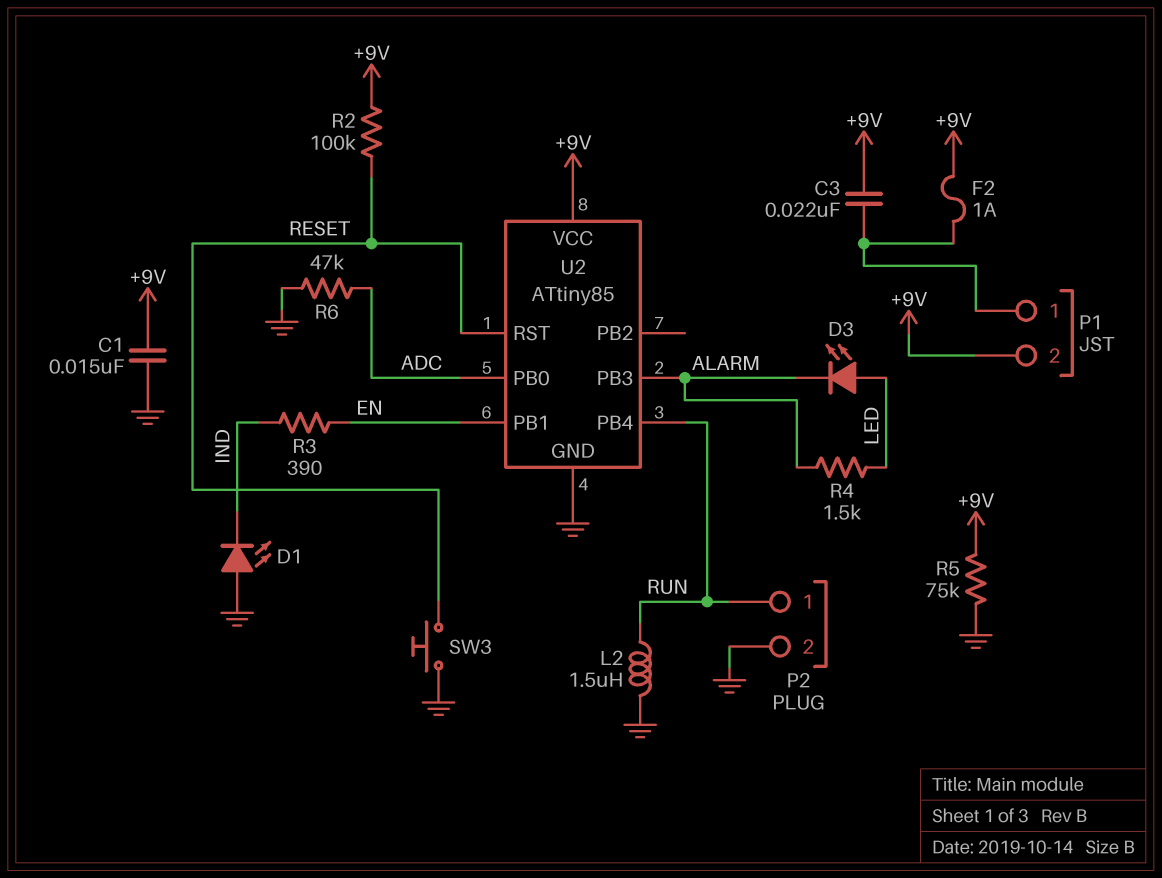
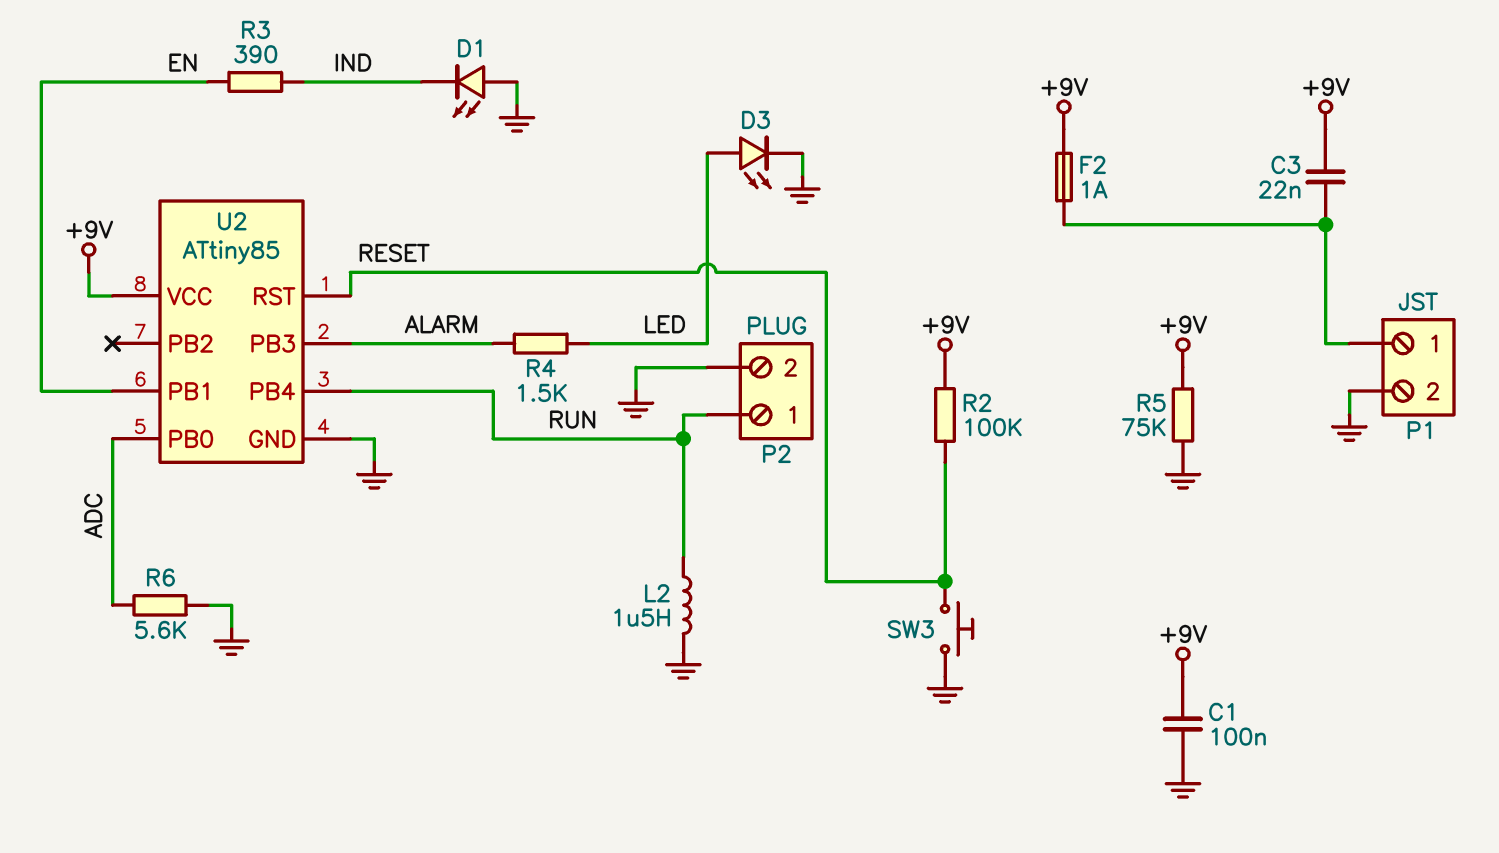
C1: 15nF (+9V, GND) -> 100nF (+9V, GND)
D3: LED (A LED, K ALARM) -> LED (A LED, K GND)
P1 pin 2: +9V -> GND
R6: 47k (ADC, GND) -> 5.6k (ADC, GND)

